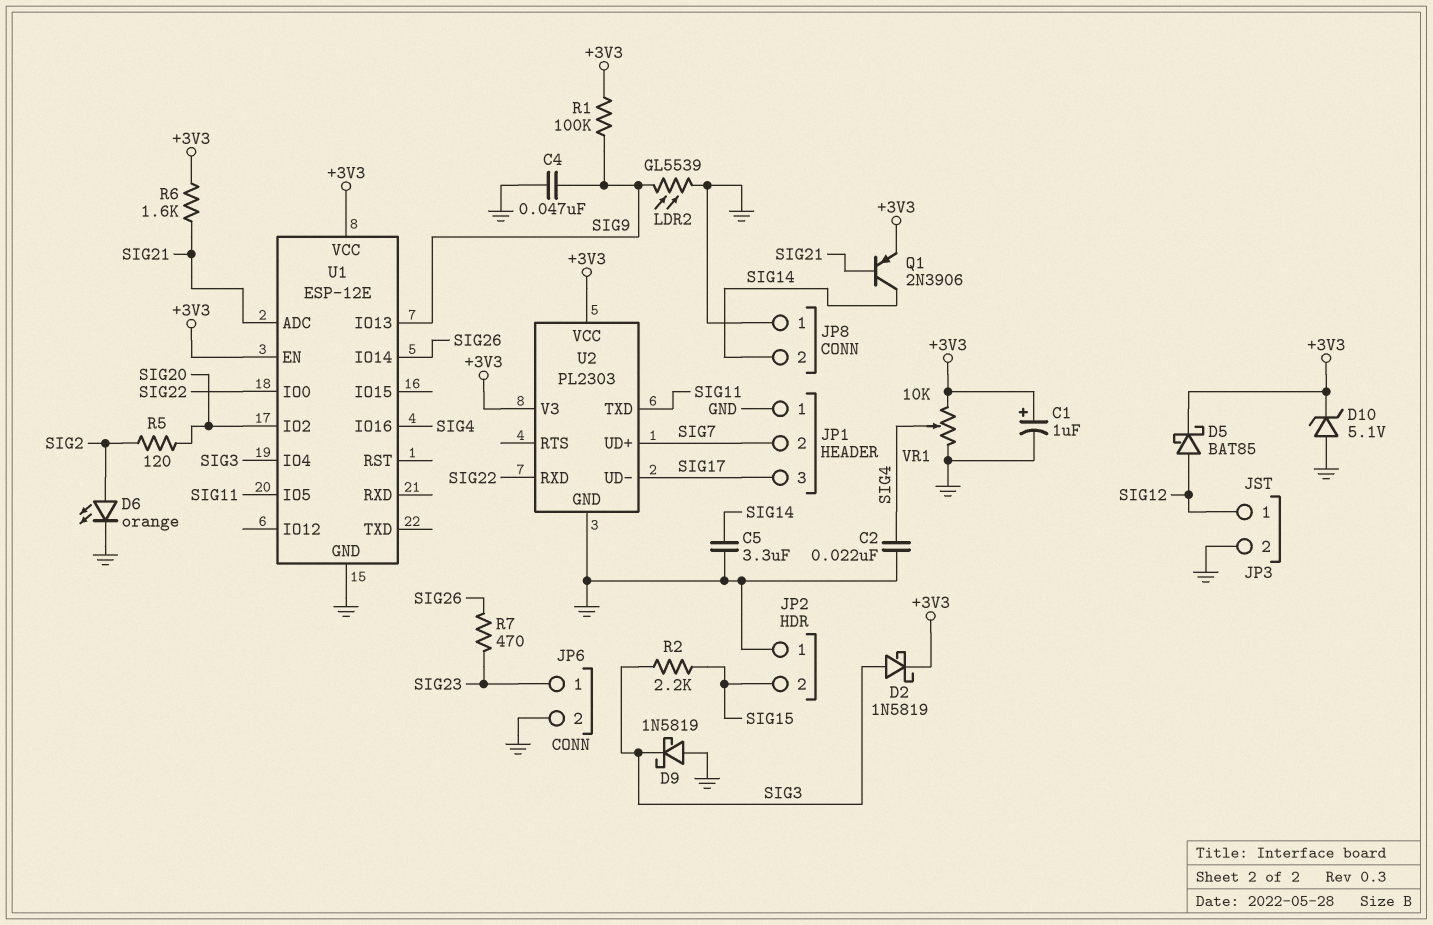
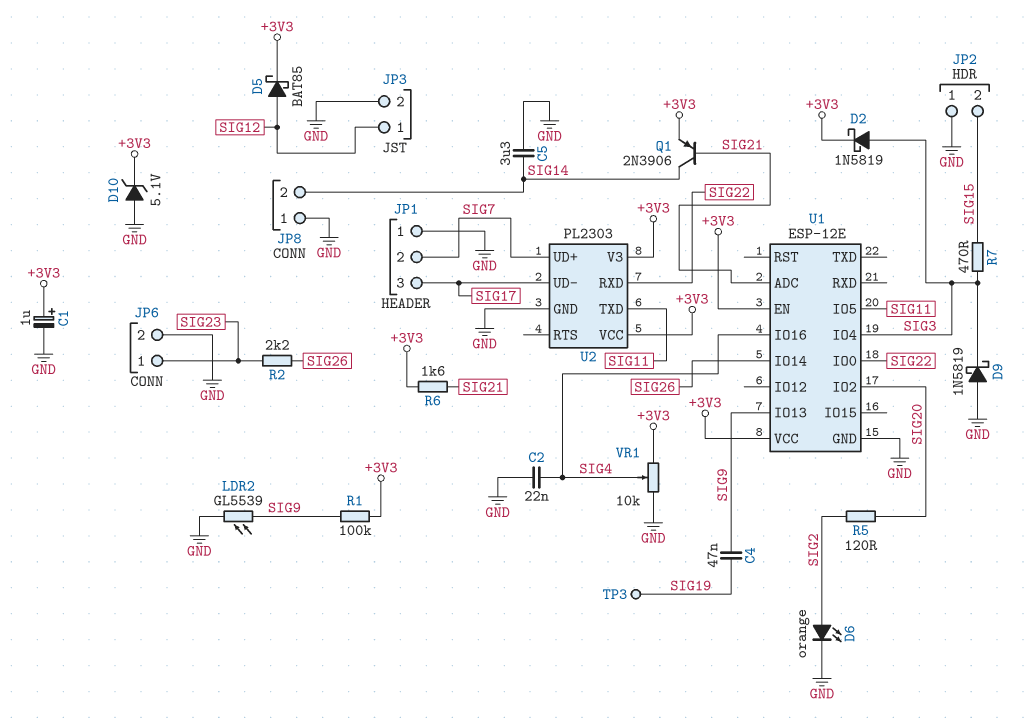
C4: 47nF (GND, SIG9) -> 47nF (SIG9, SIG19)
R2: 2.2k (SIG3, SIG15) -> 2.2k (SIG23, SIG26)
R7: 470 (SIG23, SIG26) -> 470 (SIG3, SIG15)
TP3: none -> test point (SIG19)

